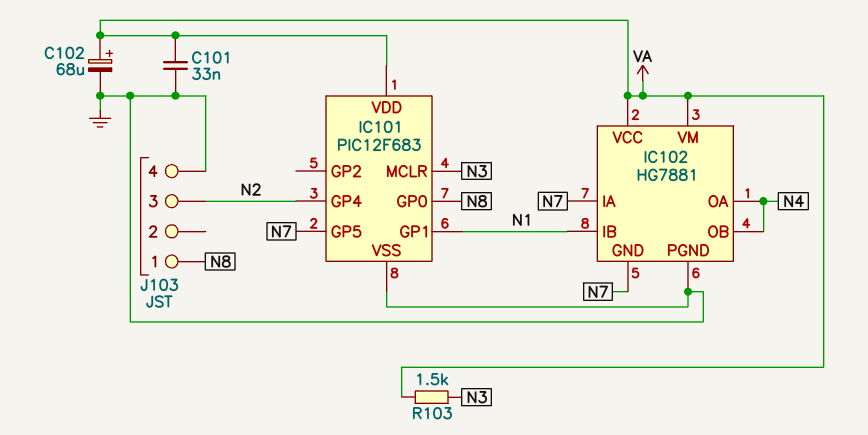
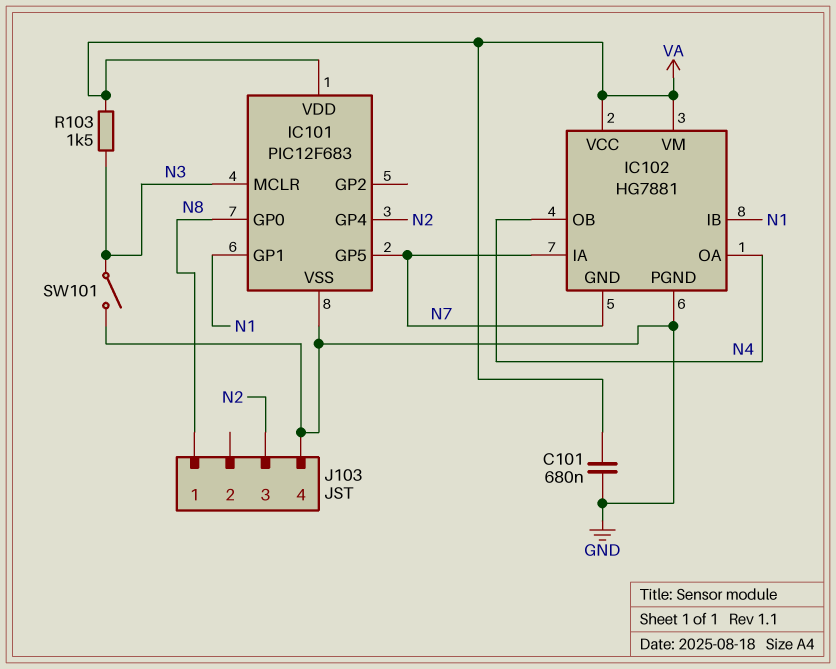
C101: 33nF (GND, VA) -> 680nF (GND, VA)
C102: 68uF (plus VA, minus GND) -> none
SW101: none -> switch (GND, N3)

